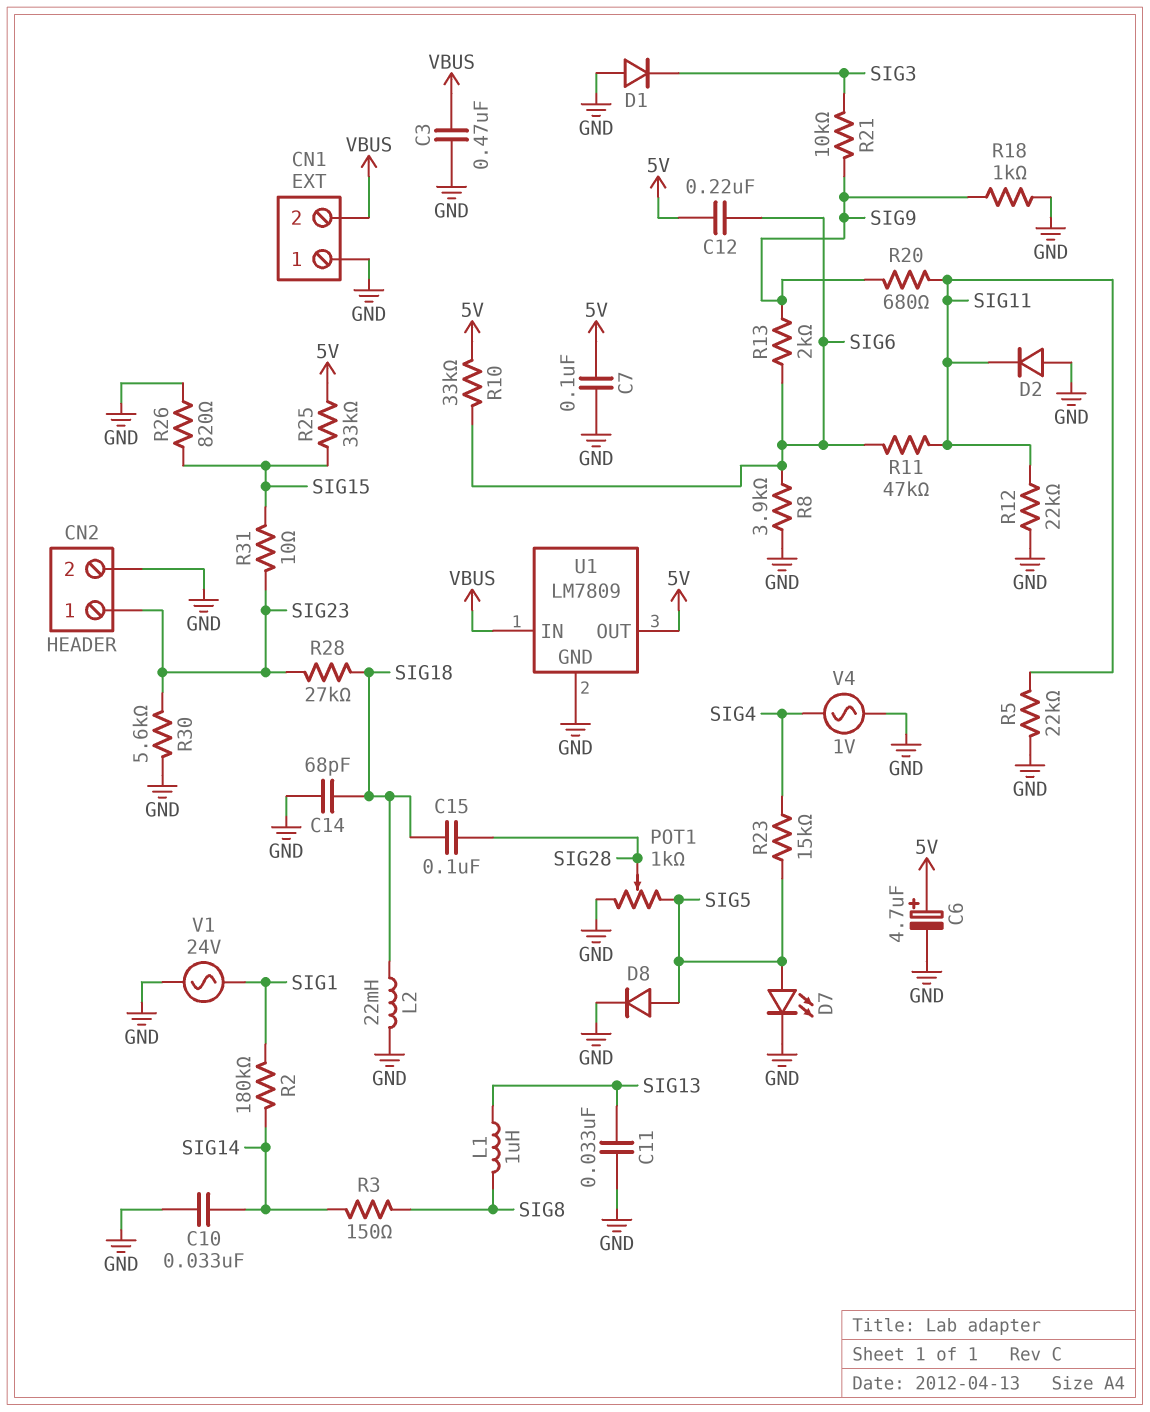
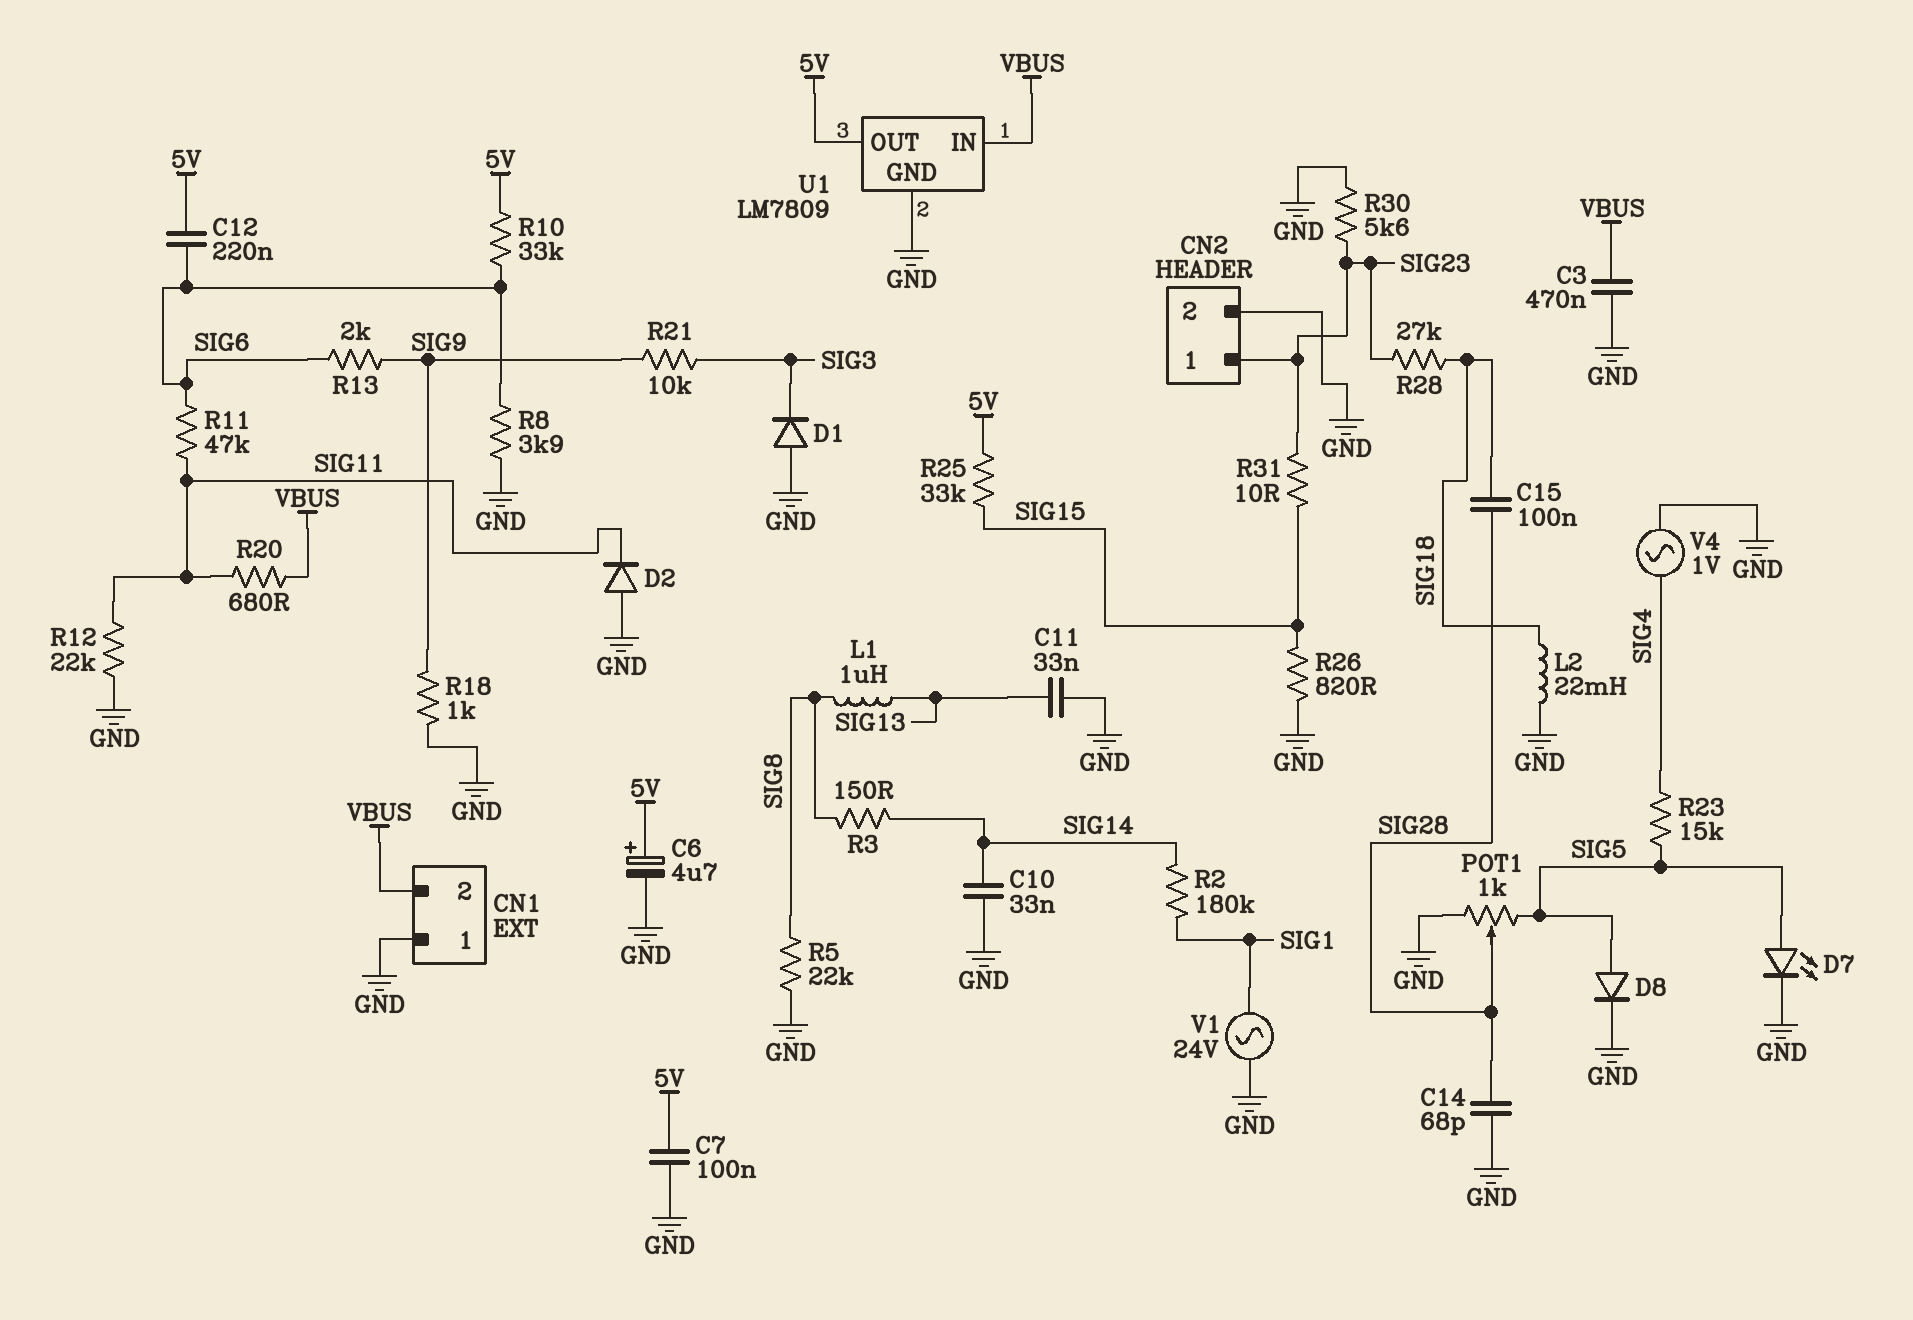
C14: 68pF (GND, SIG18) -> 68pF (GND, SIG28)
R5: 22k (GND, SIG11) -> 22k (GND, SIG8)
R20: 680 (SIG9, SIG11) -> 680 (SIG11, VBUS)

